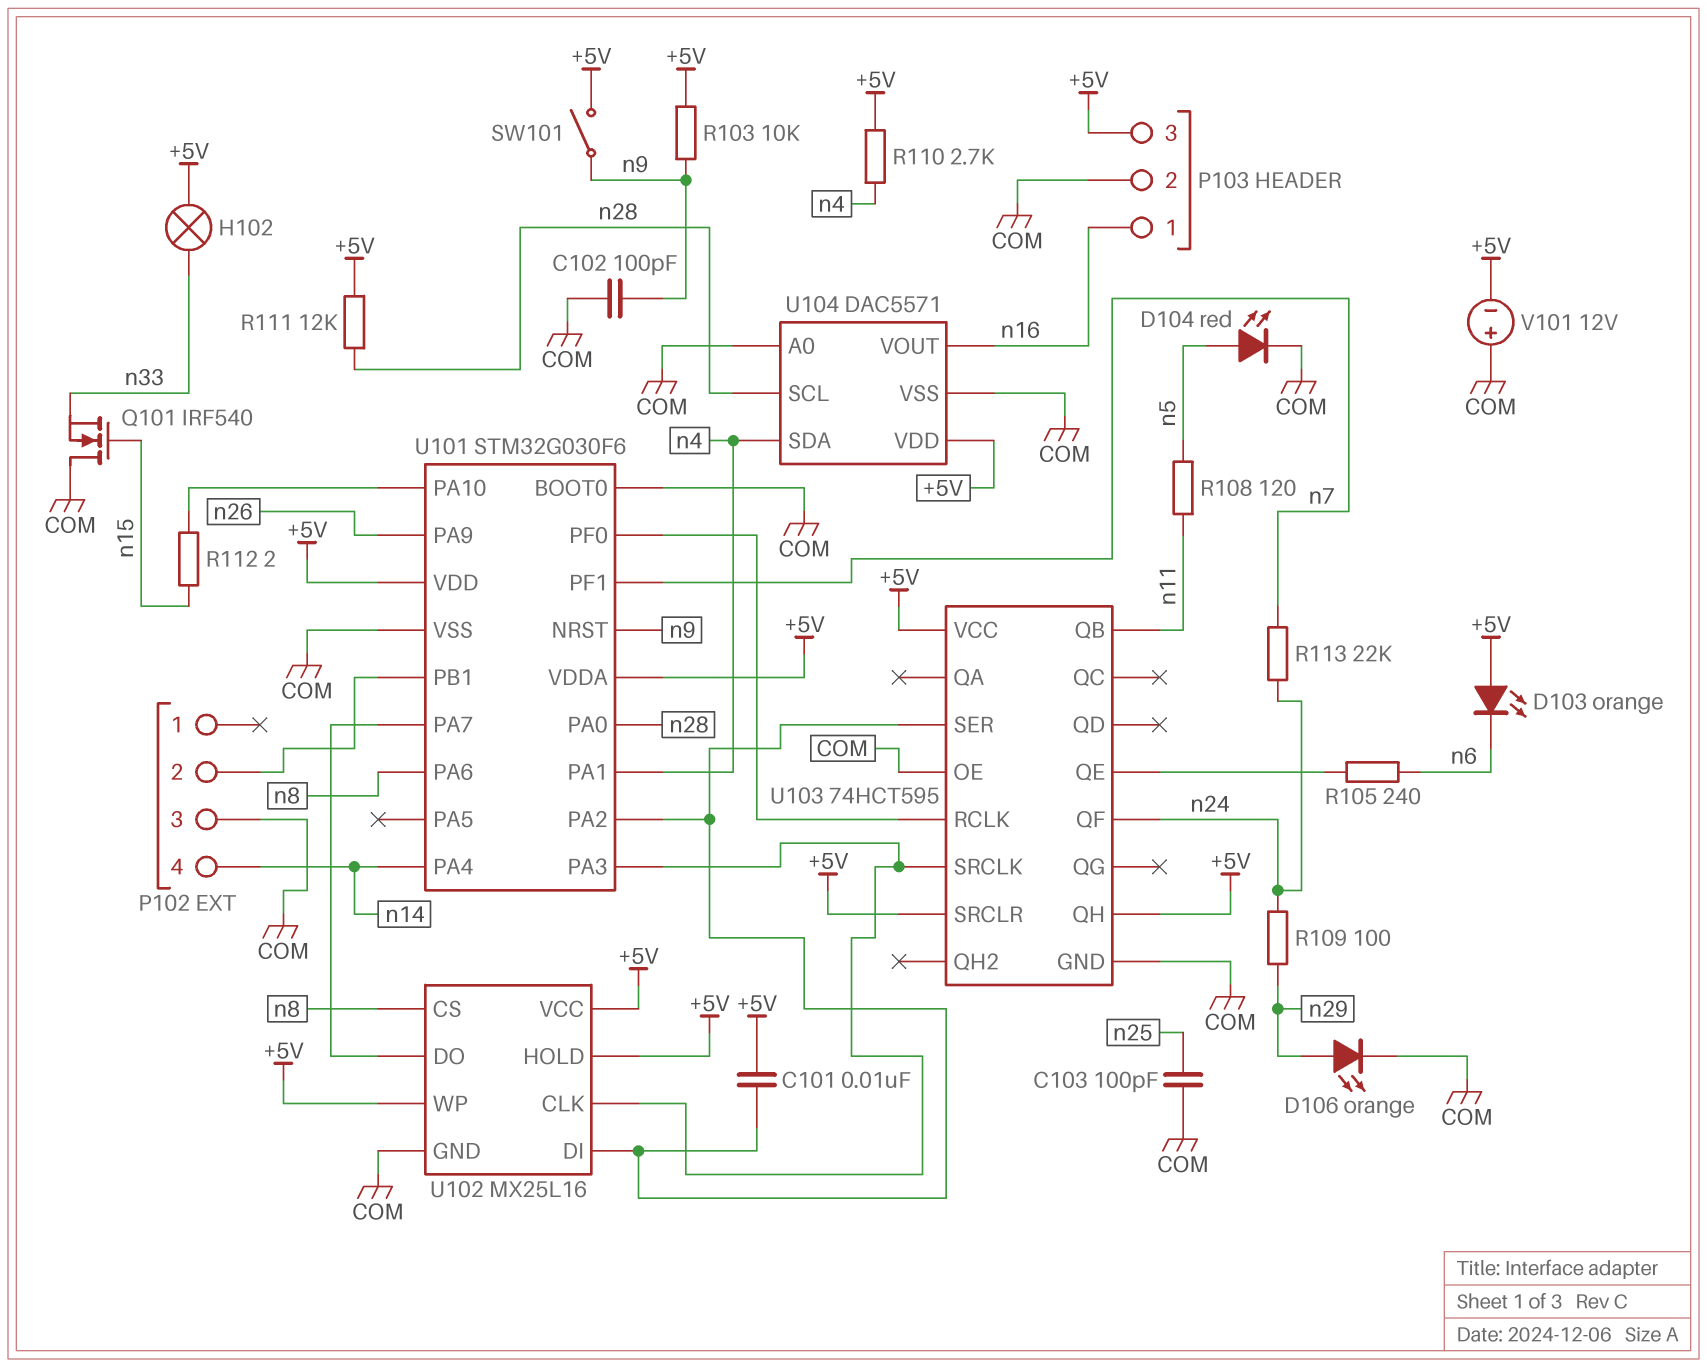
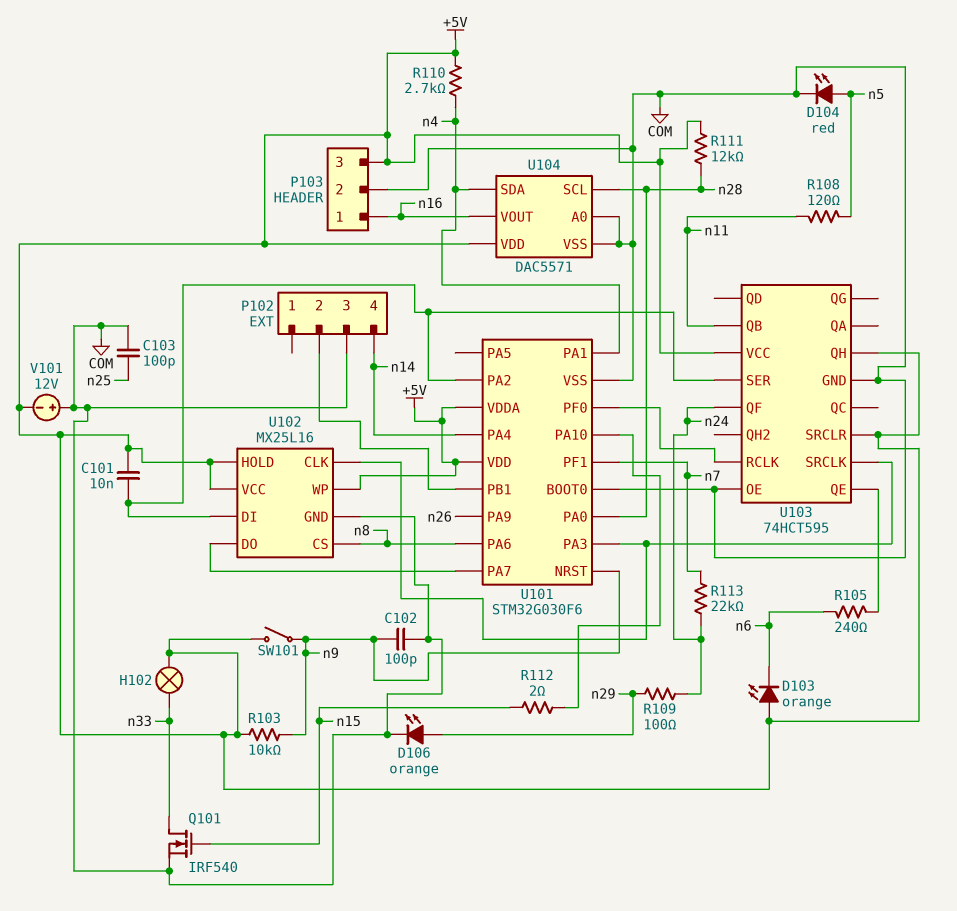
Q101: NMOS IRF540 (G n15, D COM, S n33) -> NMOS IRF540 (G n15, D n33, S COM)

